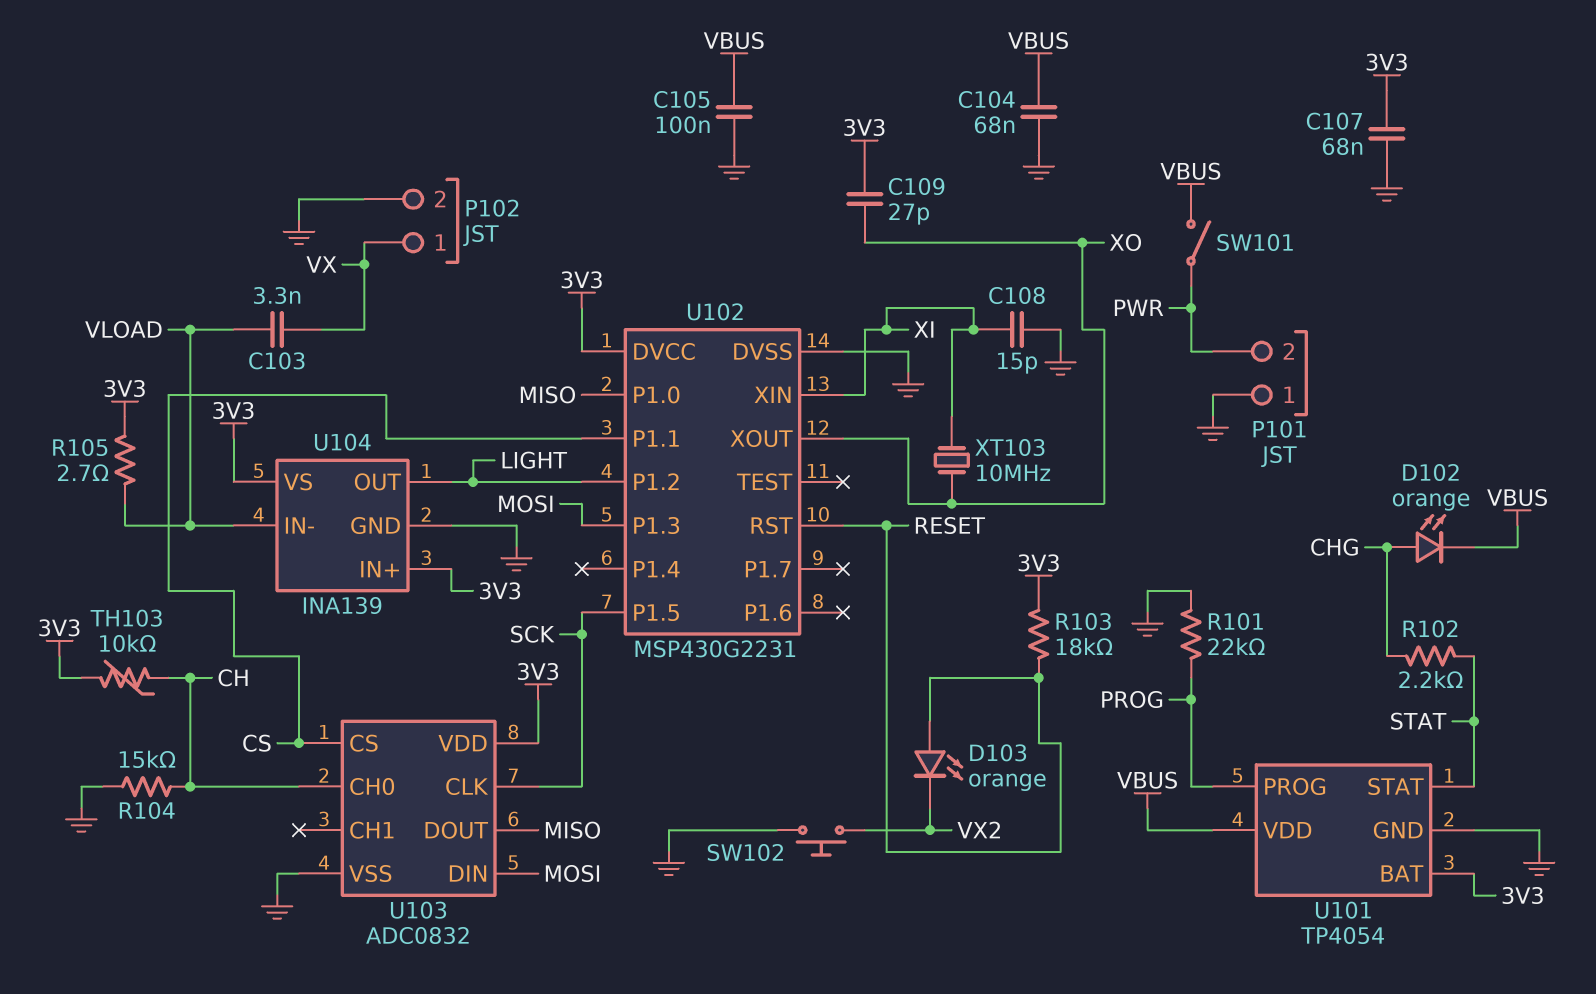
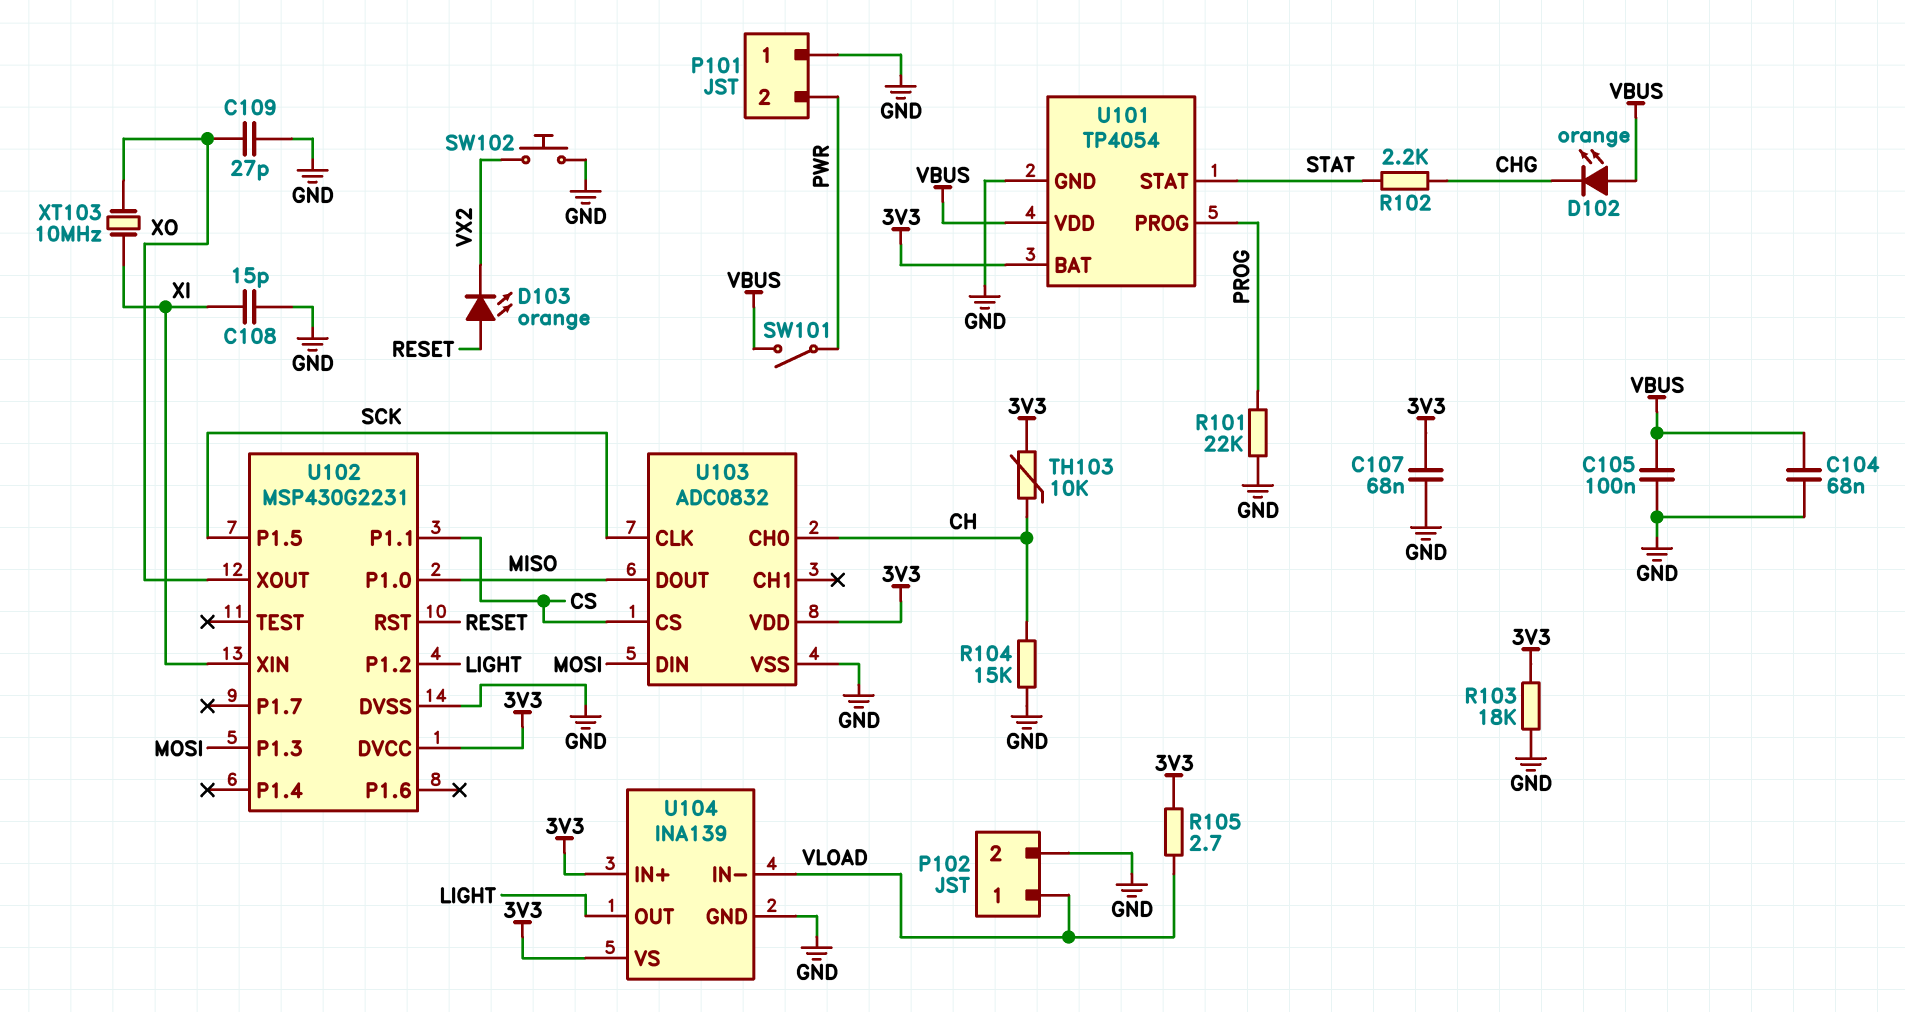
C103: 3.3nF (VLOAD, VX) -> none
C109: 27pF (3V3, XO) -> 27pF (GND, XO)
D102: LED orange (A CHG, K VBUS) -> LED orange (A VBUS, K CHG)
P102 pin 1: VX -> VLOAD
R103: 18k (3V3, RESET) -> 18k (3V3, GND)

